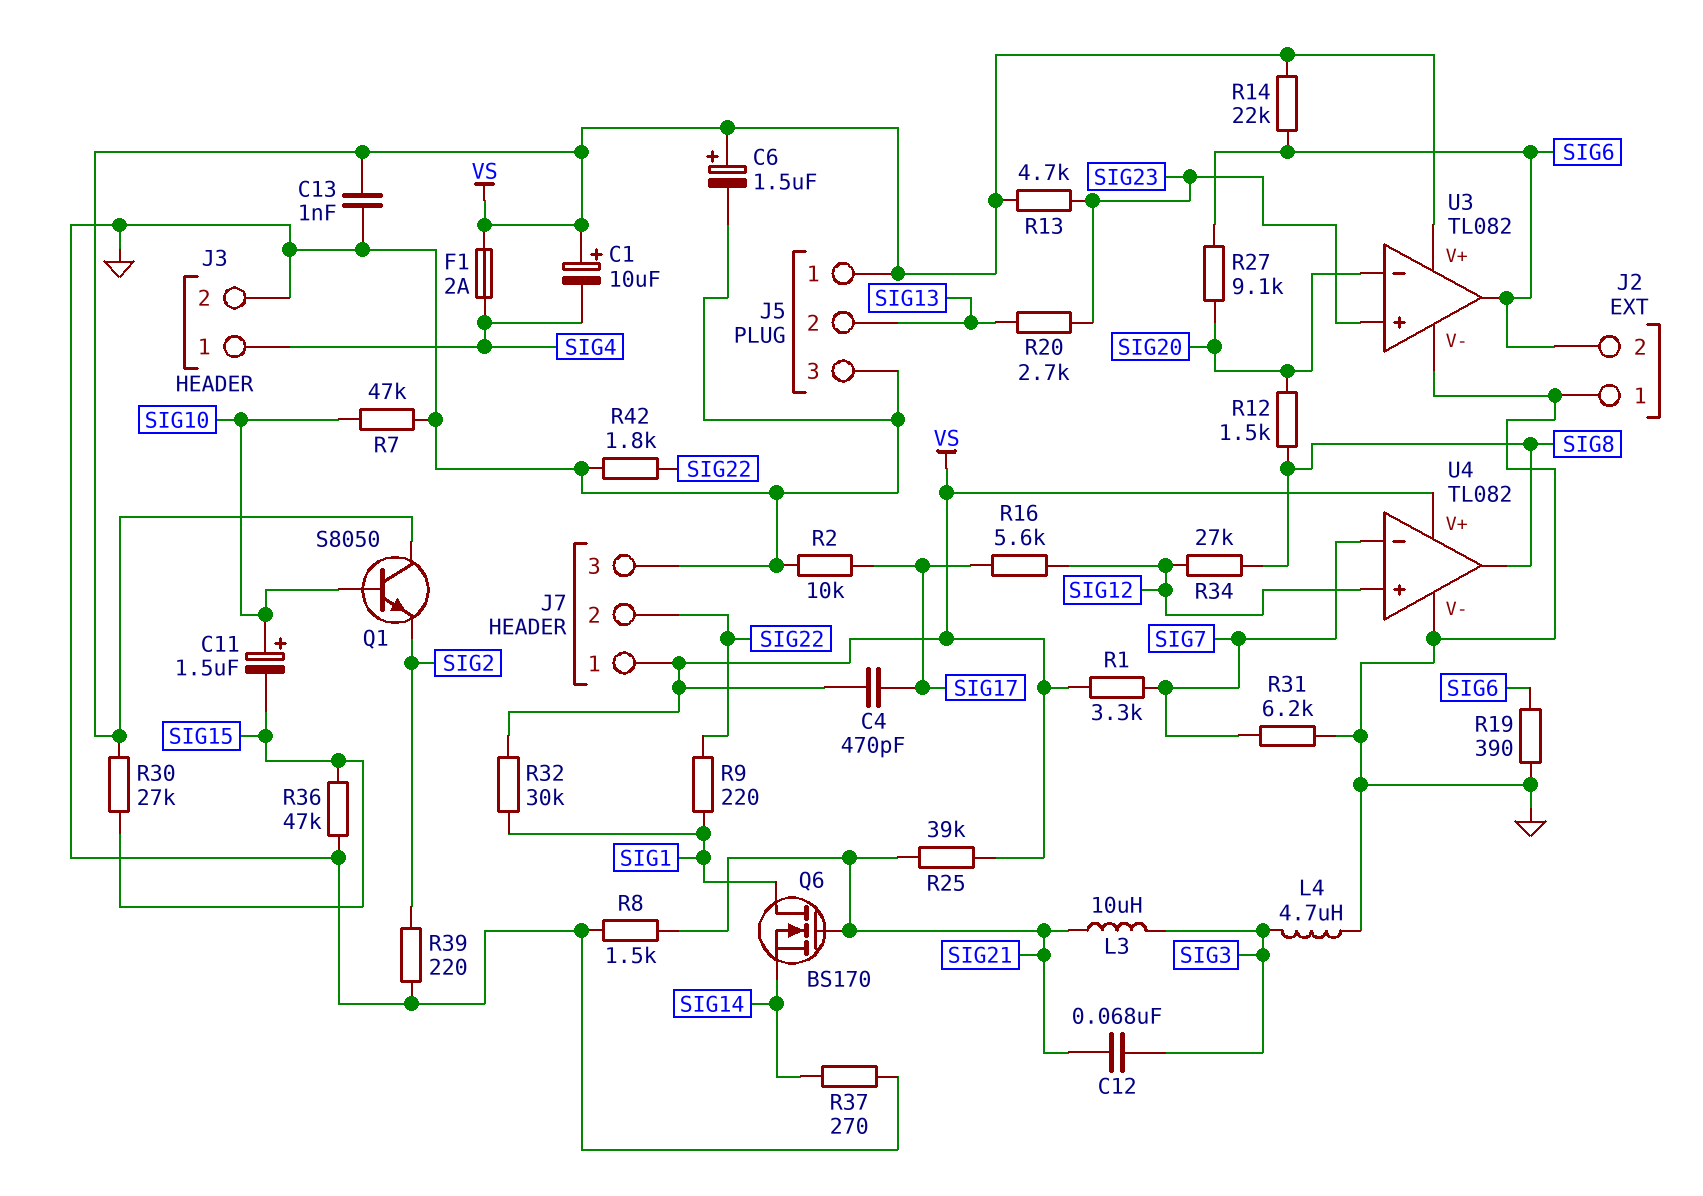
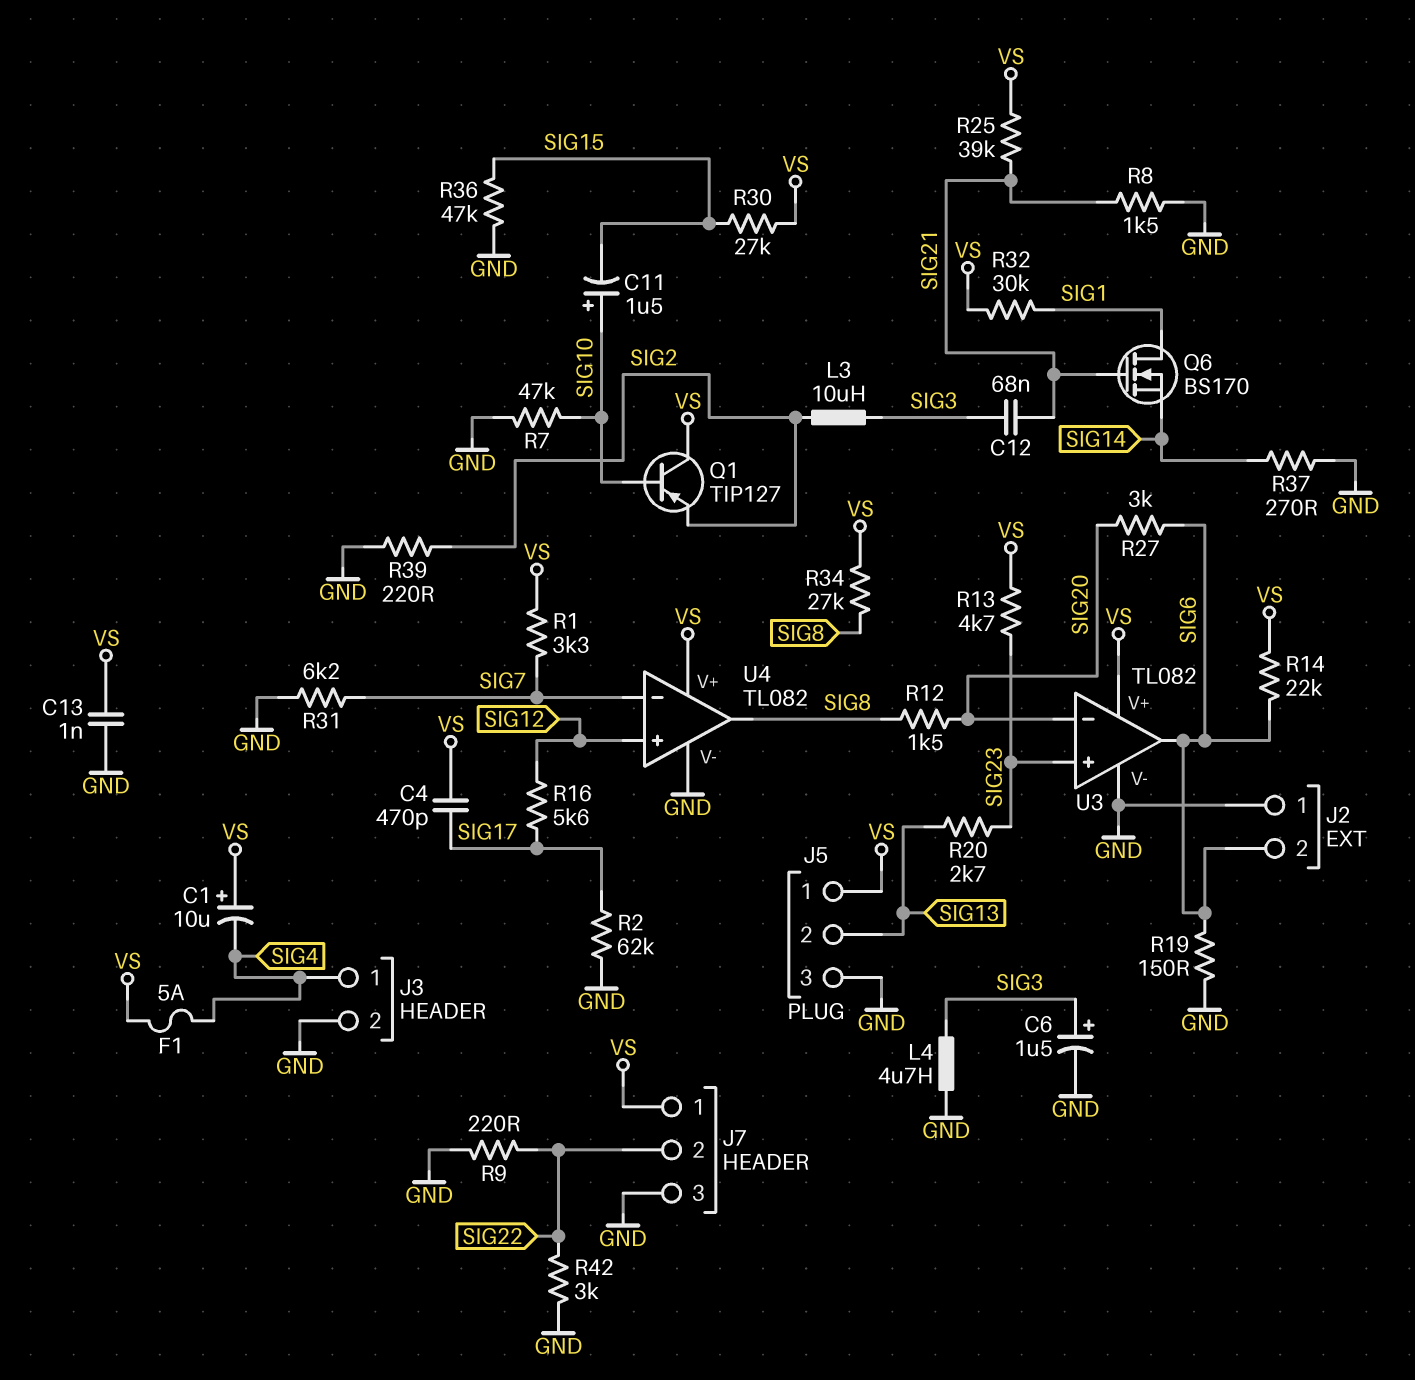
C6: 1.5uF (plus VS, minus GND) -> 1.5uF (plus SIG3, minus GND)
F1: 2A (SIG4, VS) -> 5A (SIG4, VS)
L3: 10uH (SIG3, SIG21) -> 10uH (SIG2, SIG3)
Q1: NPN S8050 (B SIG10, C VS, E SIG2) -> PNP TIP127 (B SIG10, C VS, E SIG2)
R2: 10k (GND, SIG17) -> 62k (GND, SIG17)
R9: 220 (SIG1, SIG22) -> 220 (GND, SIG22)
R19: 390 (GND, SIG6) -> 150 (GND, SIG6)
R27: 9.1k (SIG6, SIG20) -> 3k (SIG6, SIG20)
R34: 27k (SIG8, SIG12) -> 27k (SIG8, VS)
R42: 1.8k (GND, SIG22) -> 3k (GND, SIG22)

